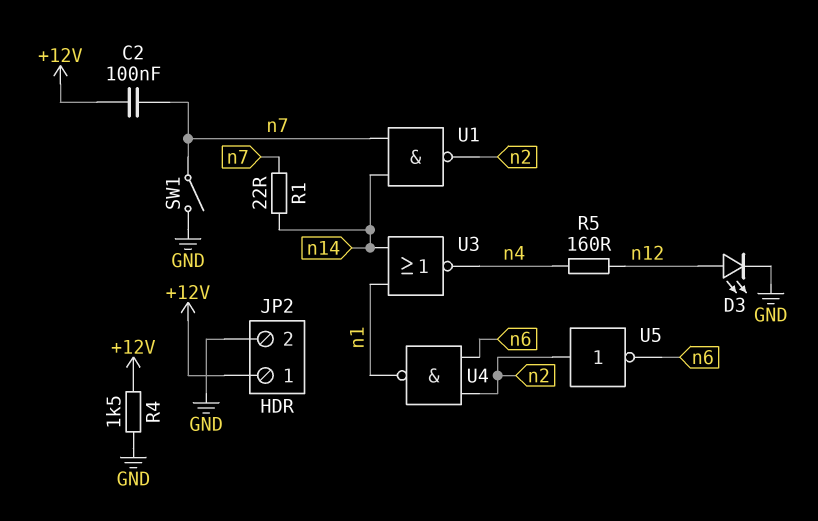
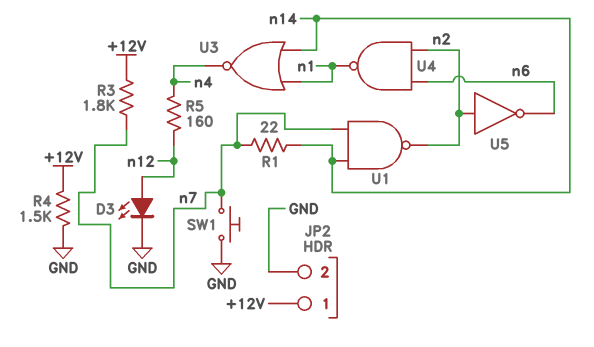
C2: 100nF (+12V, n7) -> none
R3: none -> 1.8k (+12V, n7)
SW1: switch (GND, n7) -> button (GND, n7)

